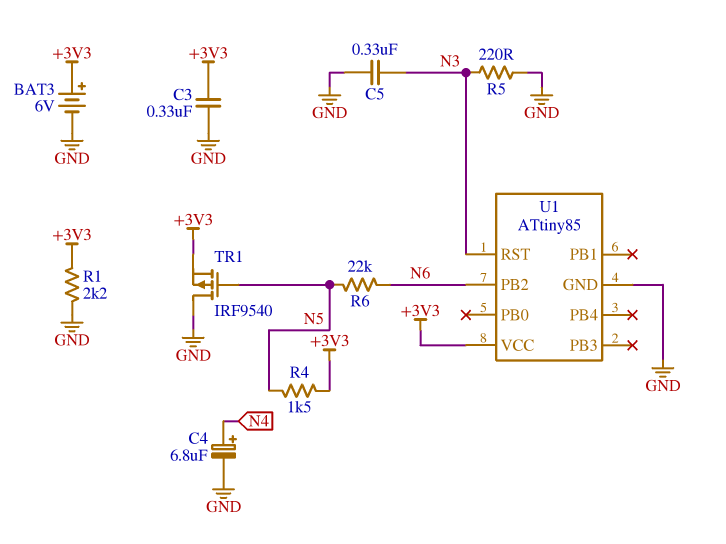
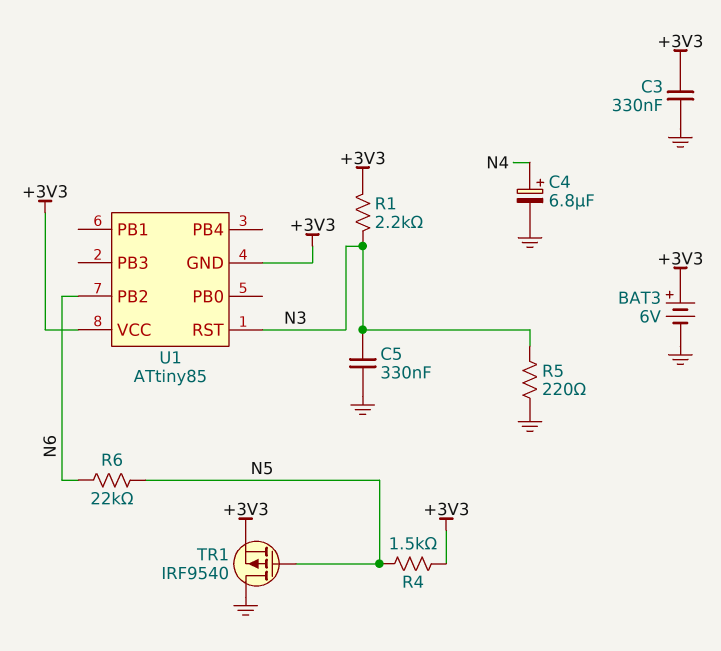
R1: 2.2k (+3V3, GND) -> 2.2k (+3V3, N3)
U1 pin GND: GND -> +3V3

